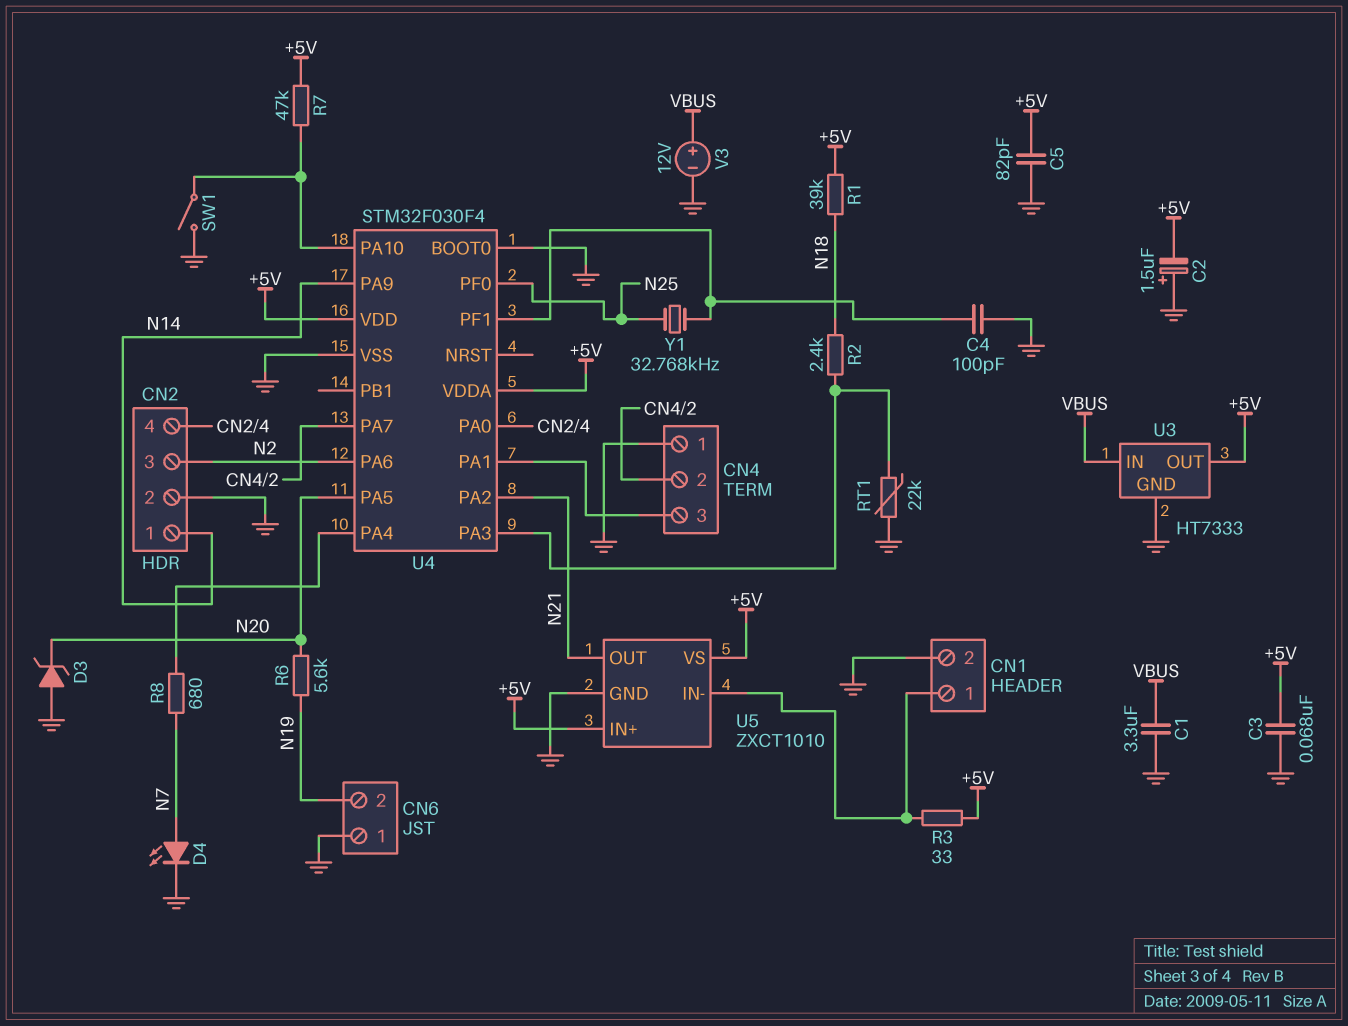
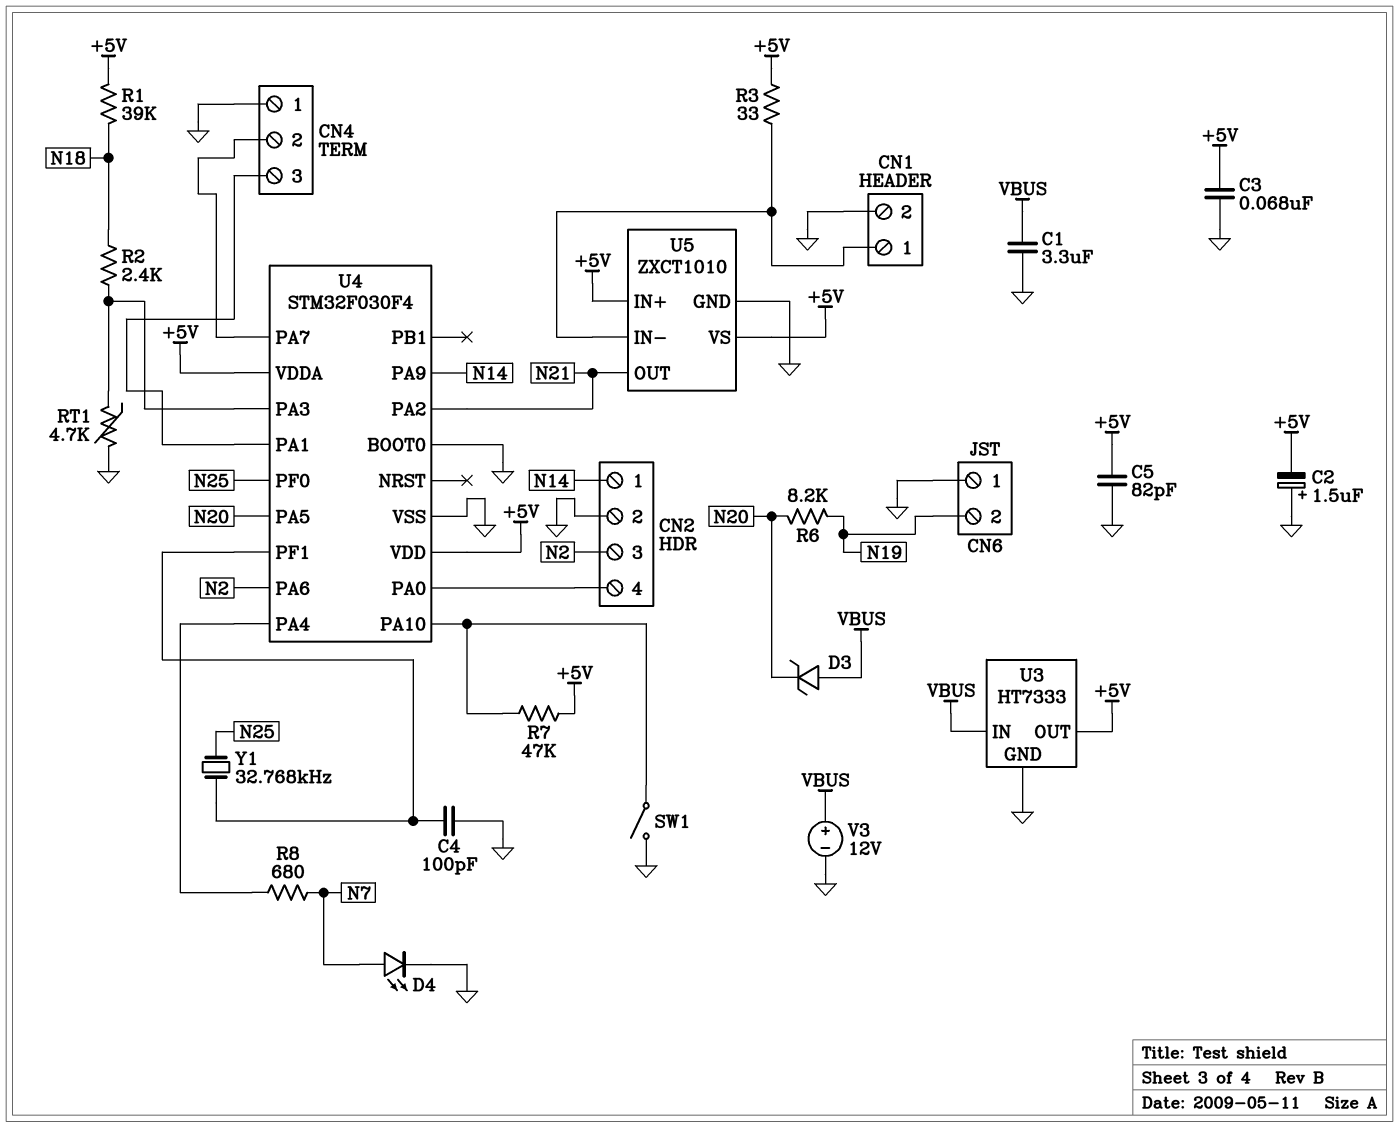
D3: zener (A GND, K N20) -> zener (A VBUS, K N20)
R6: 5.6k (N19, N20) -> 8.2k (N19, N20)
RT1: 22k (GND, U4/PA3) -> 4.7k (GND, U4/PA3)

